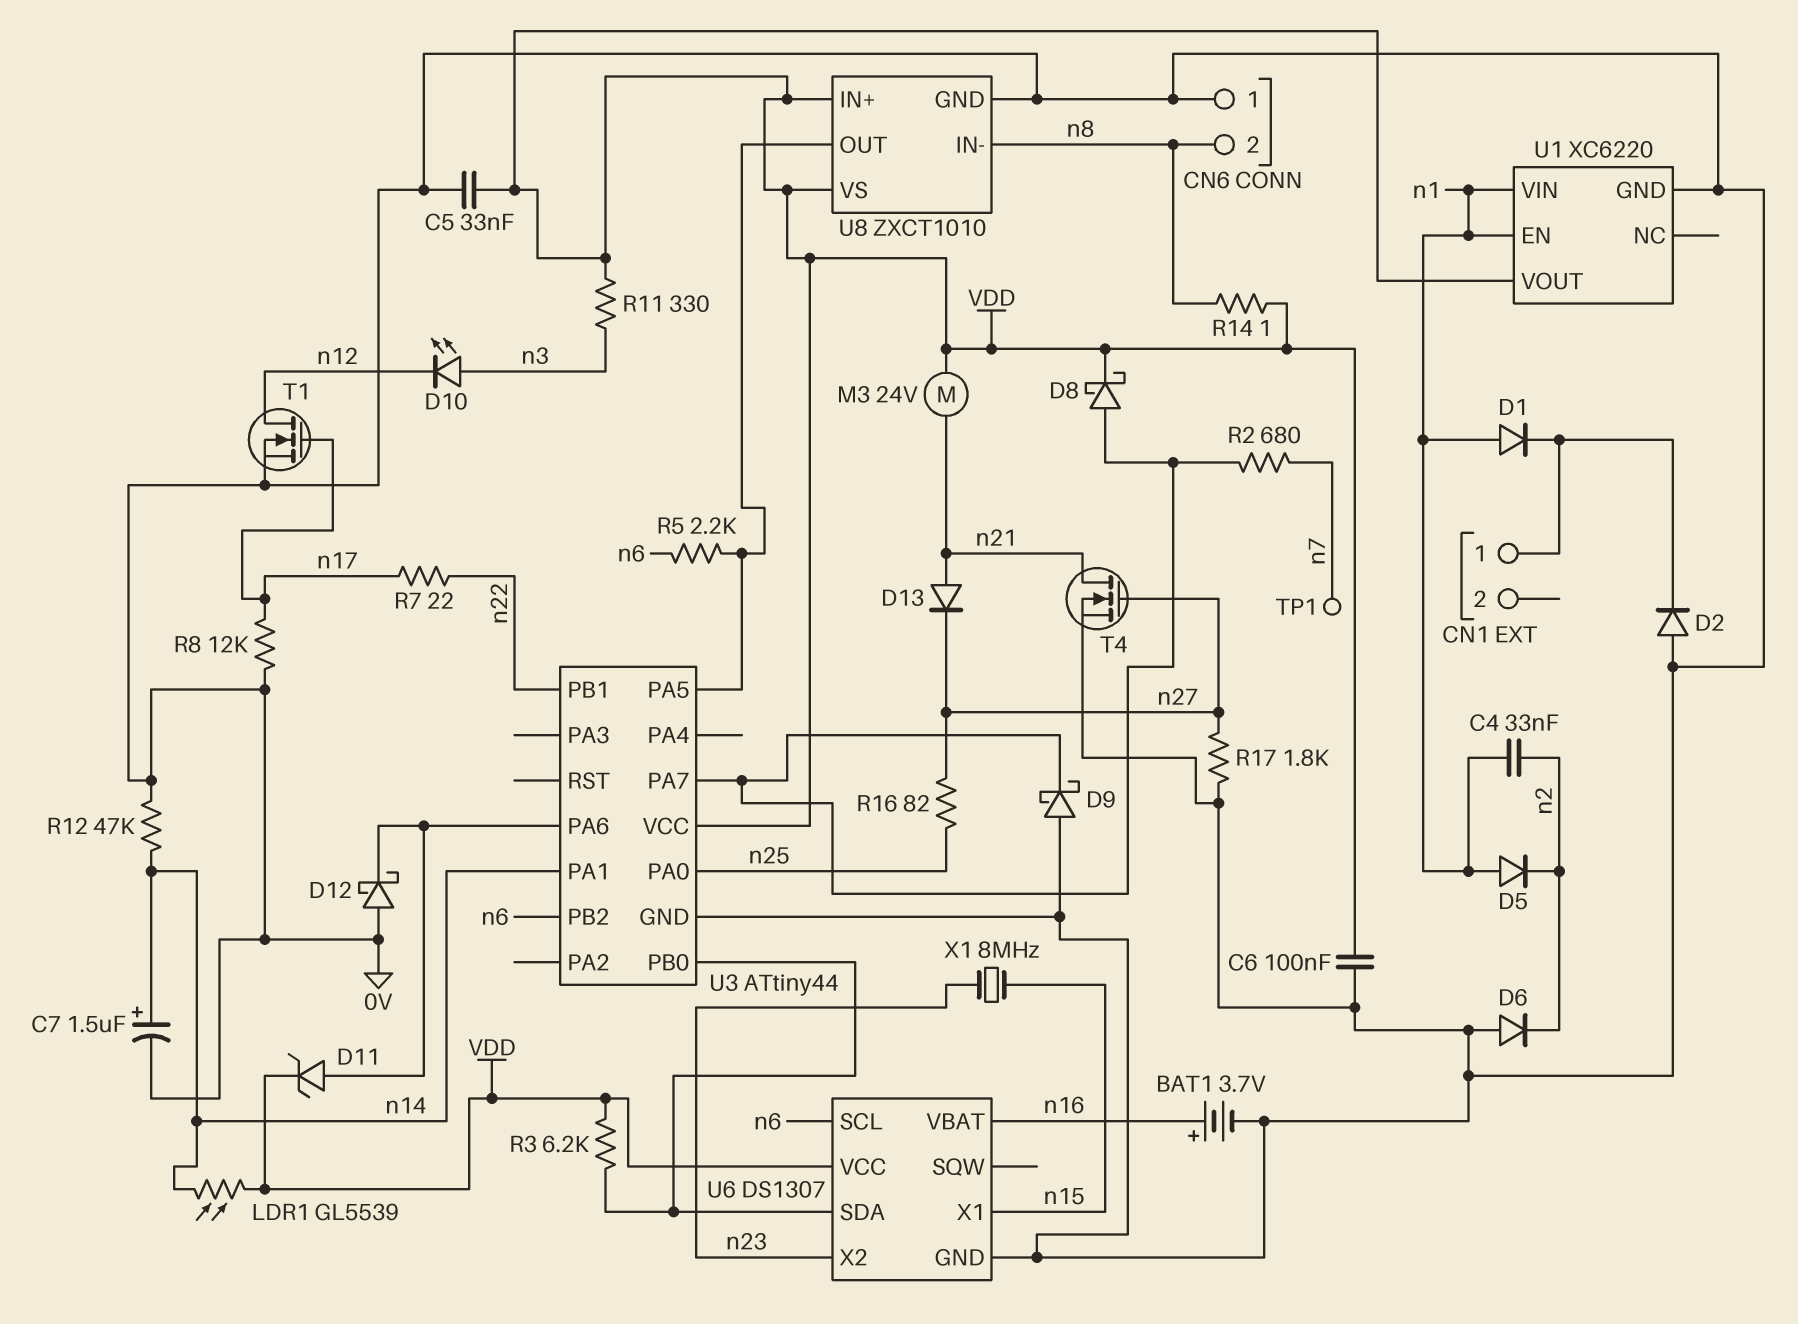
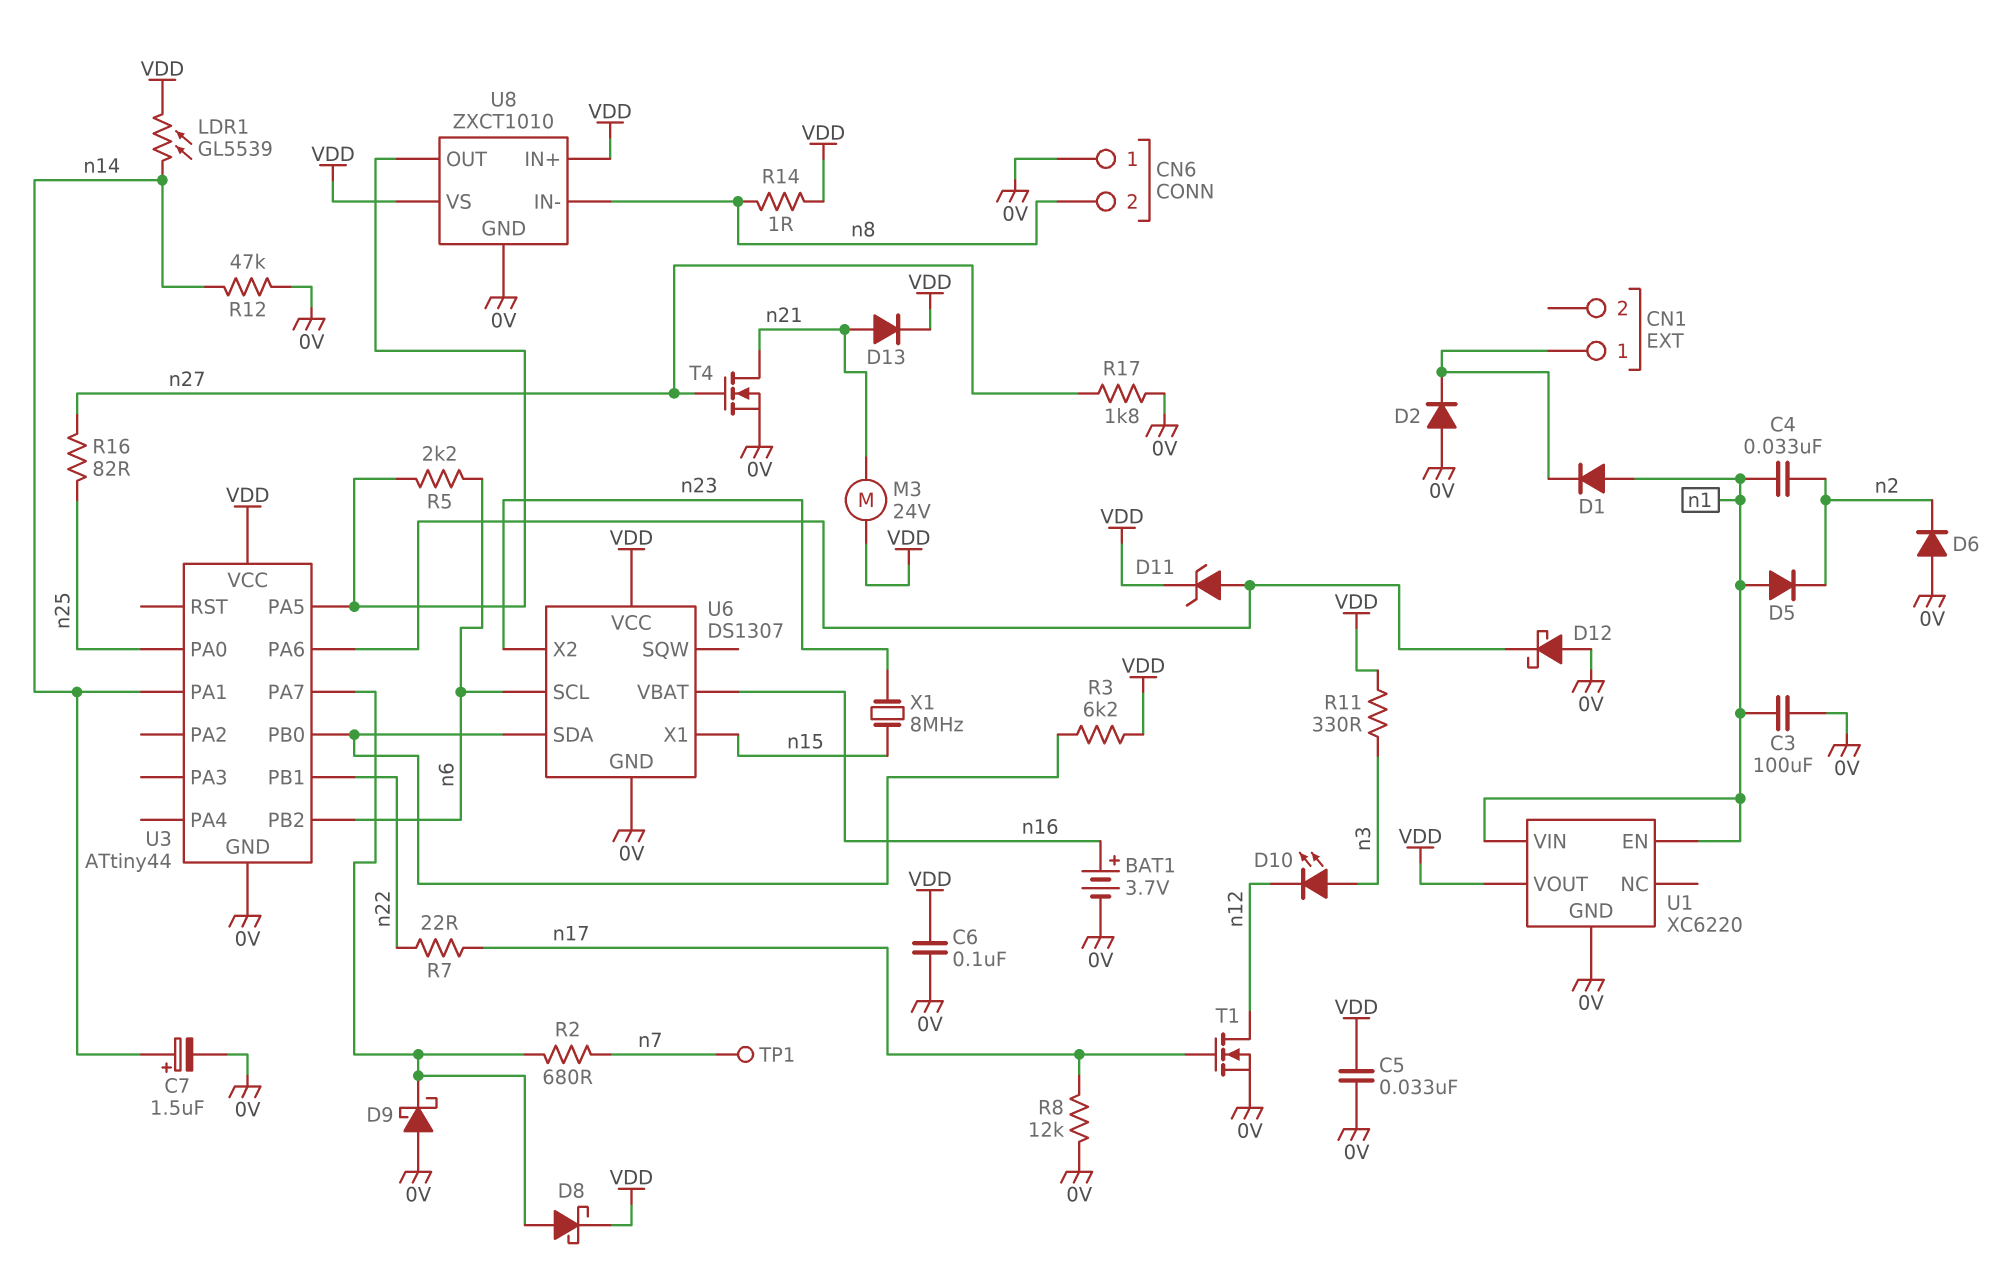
C3: none -> 100uF (0V, n1)
D13: diode (A n21, K n27) -> diode (A n21, K VDD)

